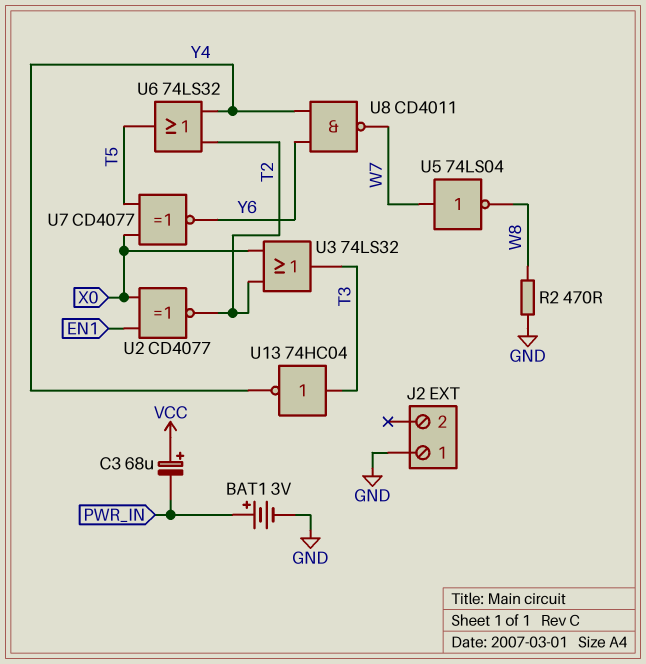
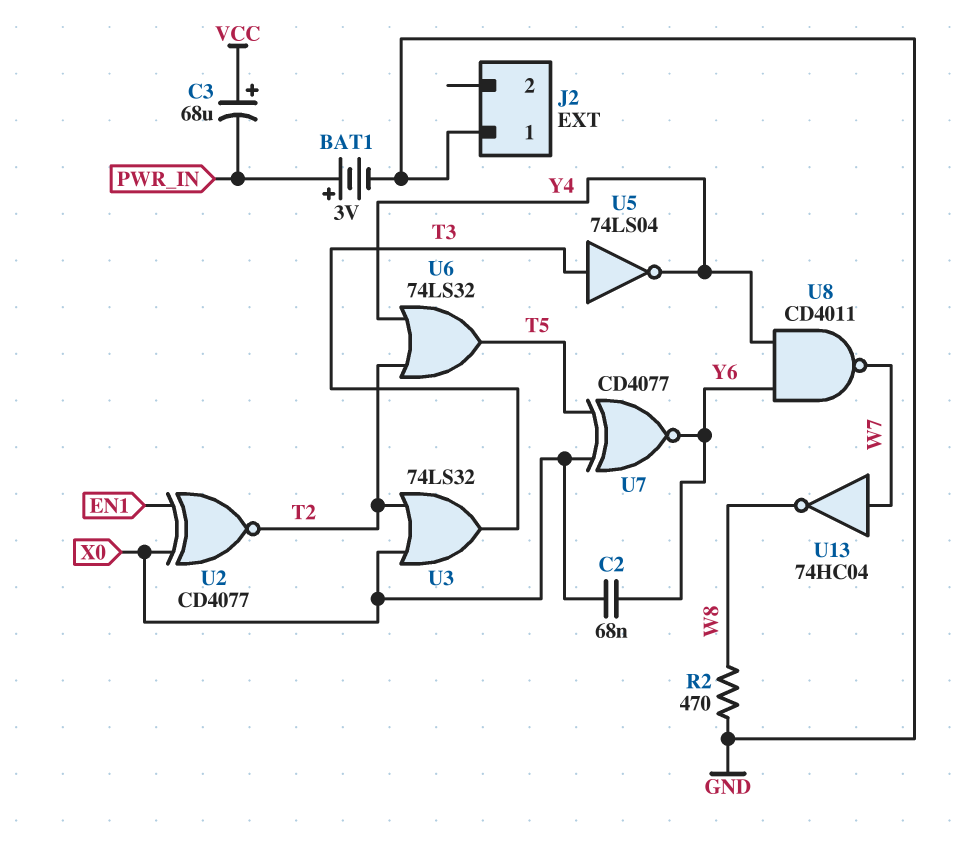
C2: none -> 68nF (X0, Y6)
U5: NOT 74LS04 (in W7, out W8) -> NOT 74LS04 (in T3, out Y4)
U13: NOT 74HC04 (in T3, out Y4) -> NOT 74HC04 (in W7, out W8)

